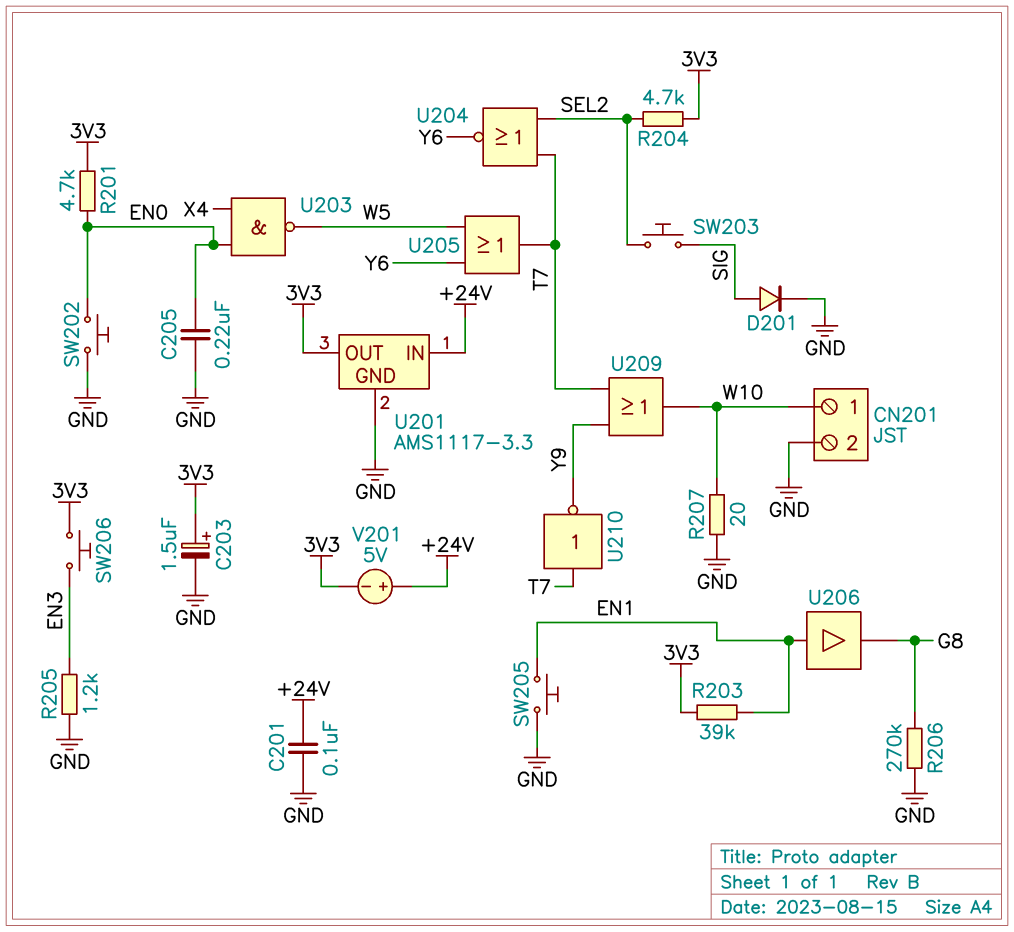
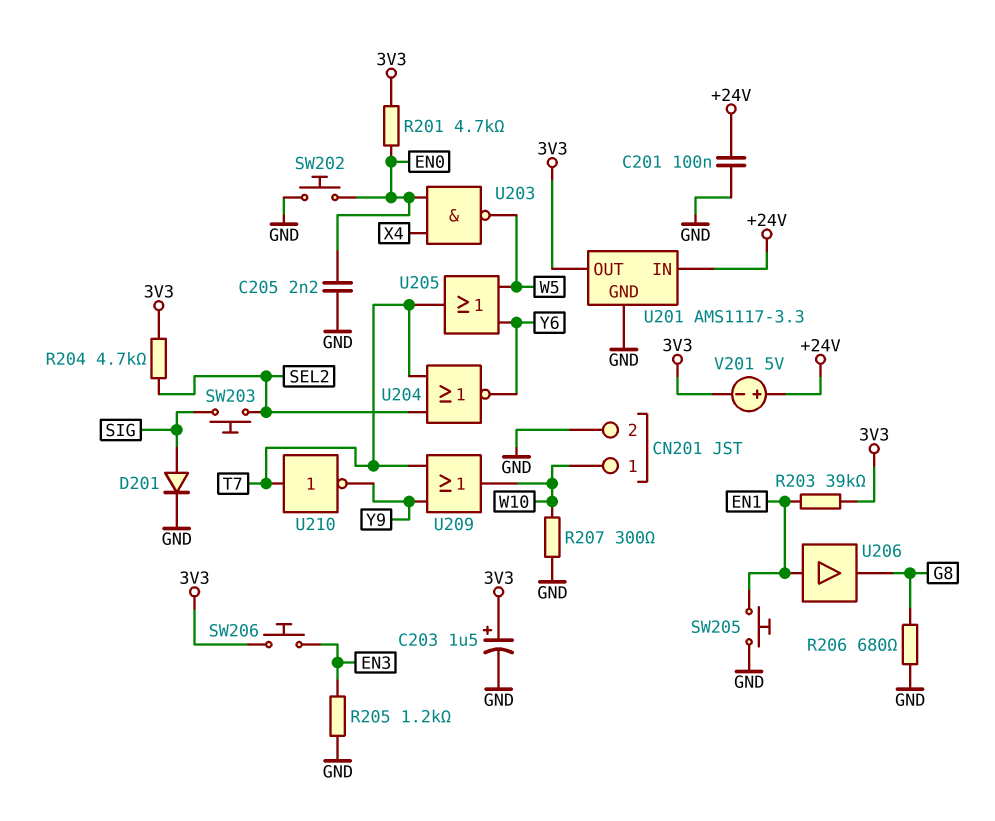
C205: 220nF (EN0, GND) -> 2.2nF (EN0, GND)
R206: 270k (G8, GND) -> 680 (G8, GND)
R207: 20 (GND, W10) -> 300 (GND, W10)

